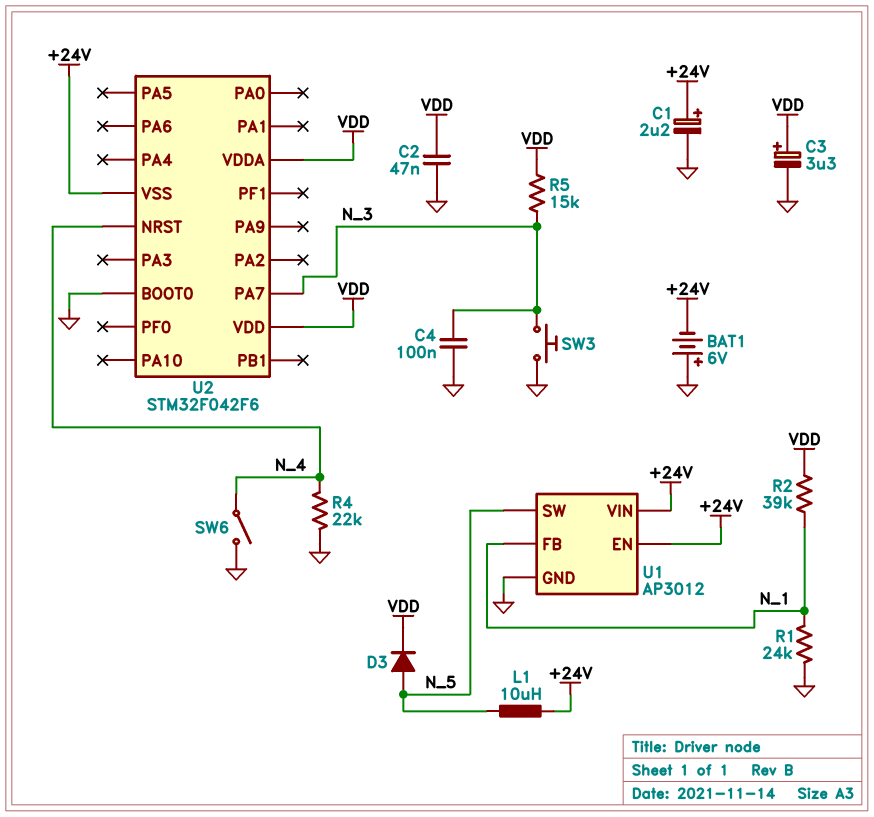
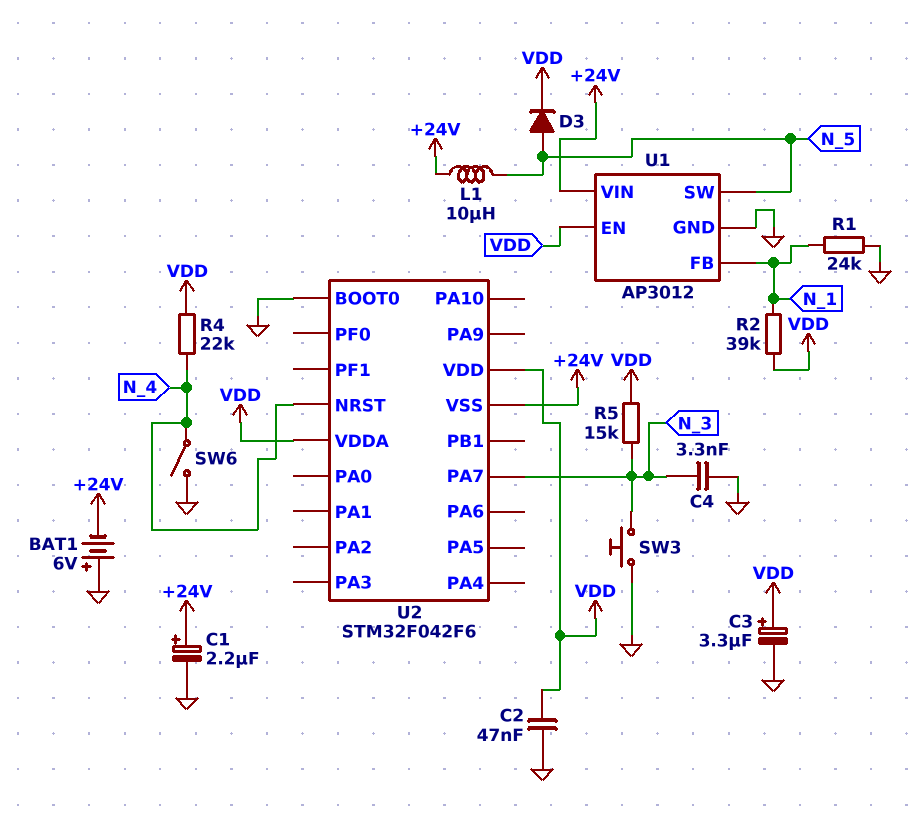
C4: 100nF (GND, N_3) -> 3.3nF (GND, N_3)
R4: 22k (GND, N_4) -> 22k (N_4, VDD)
U1 pin EN: +24V -> VDD

